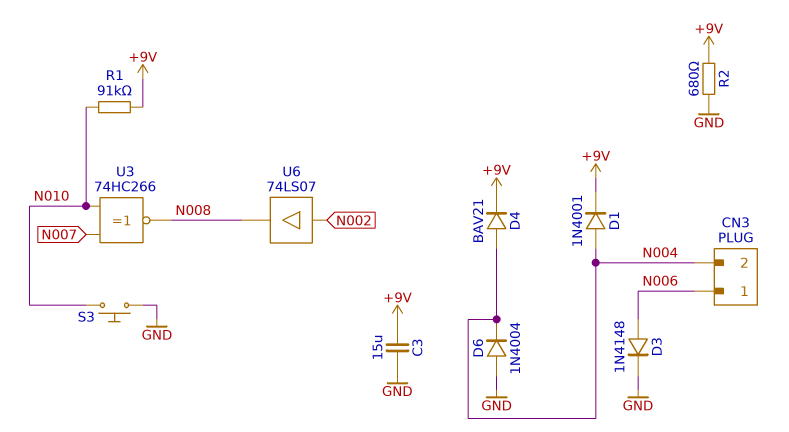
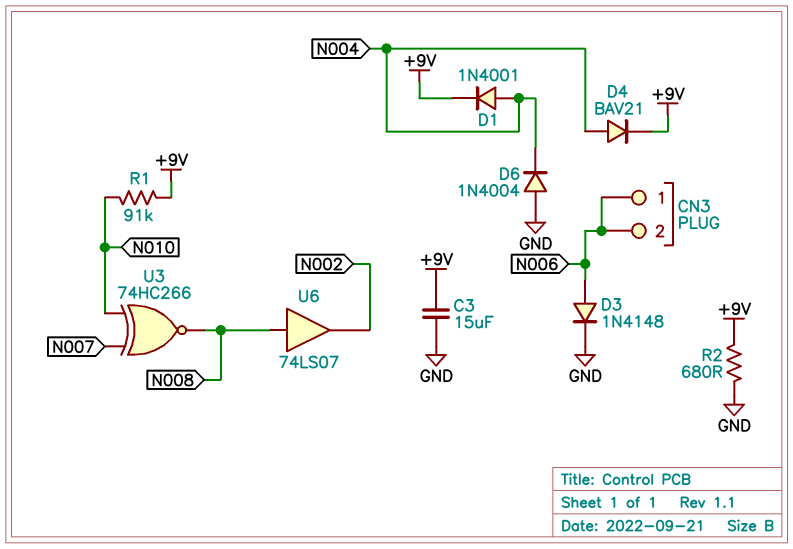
CN3 pin 2: N004 -> N006
S3: button (GND, N010) -> none
U6: buffer 74LS07 (in N002, out N008) -> buffer 74LS07 (in N008, out N002)

